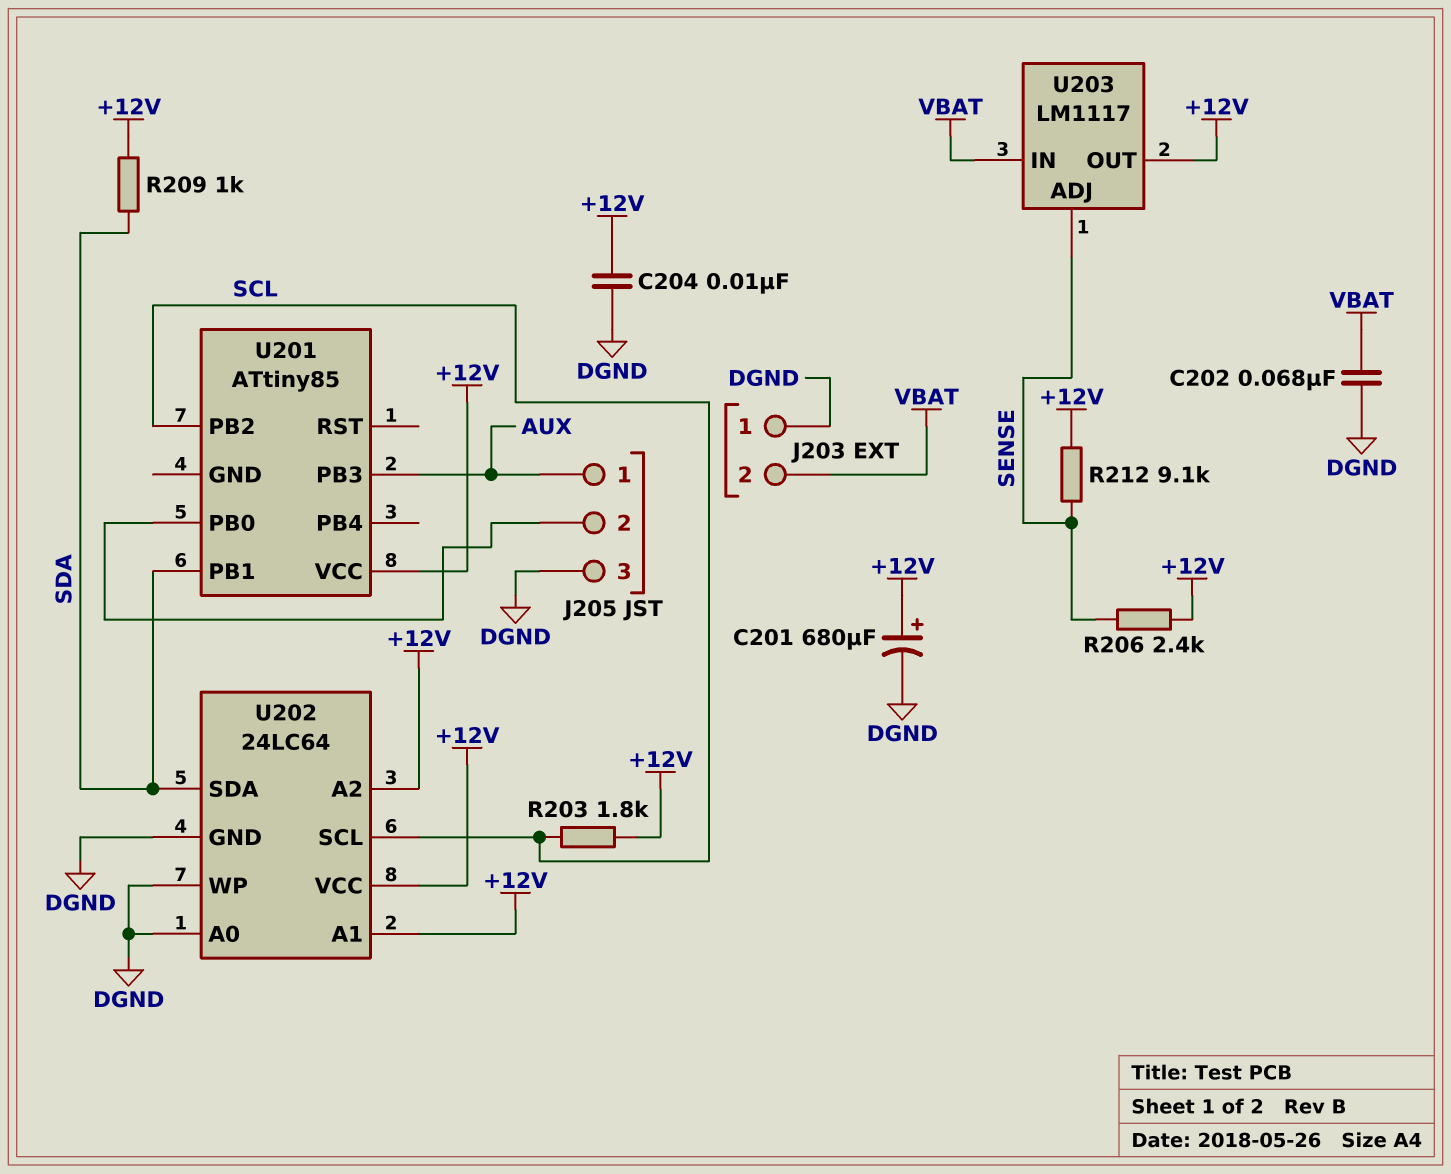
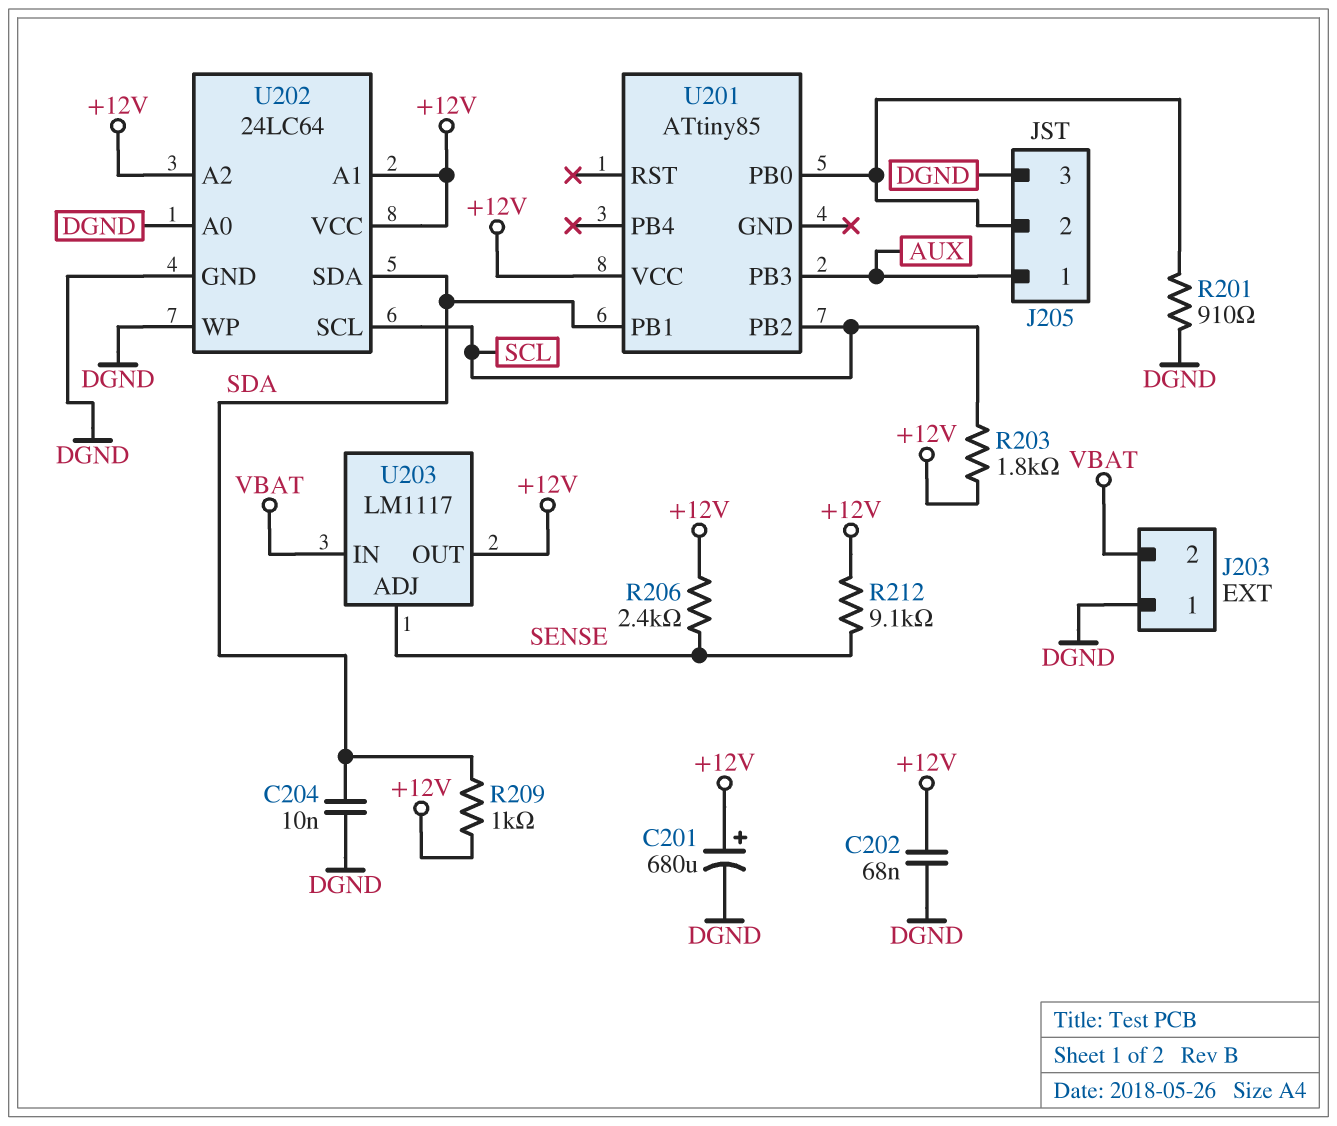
C202: 68nF (DGND, VBAT) -> 68nF (+12V, DGND)
C204: 10nF (+12V, DGND) -> 10nF (DGND, SDA)
R201: none -> 910 (DGND, J205/2)

